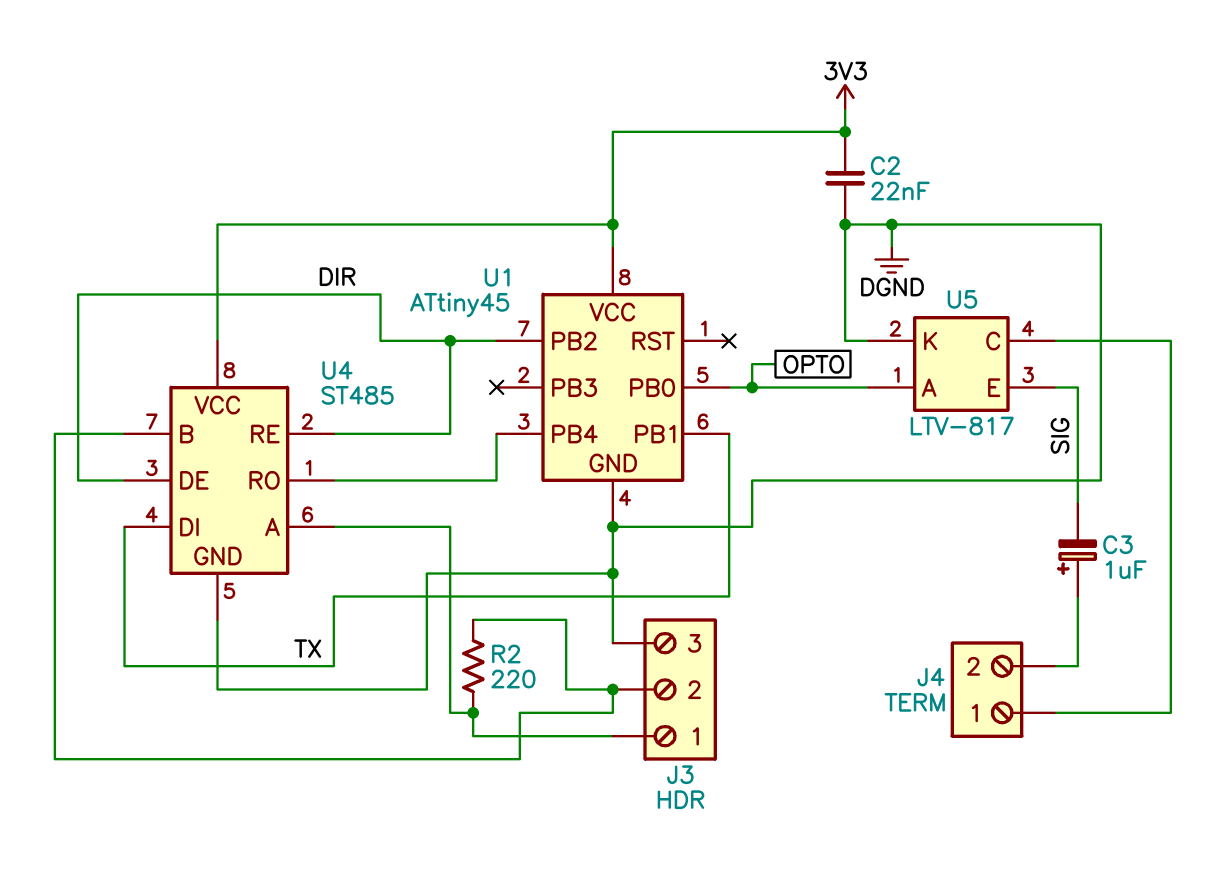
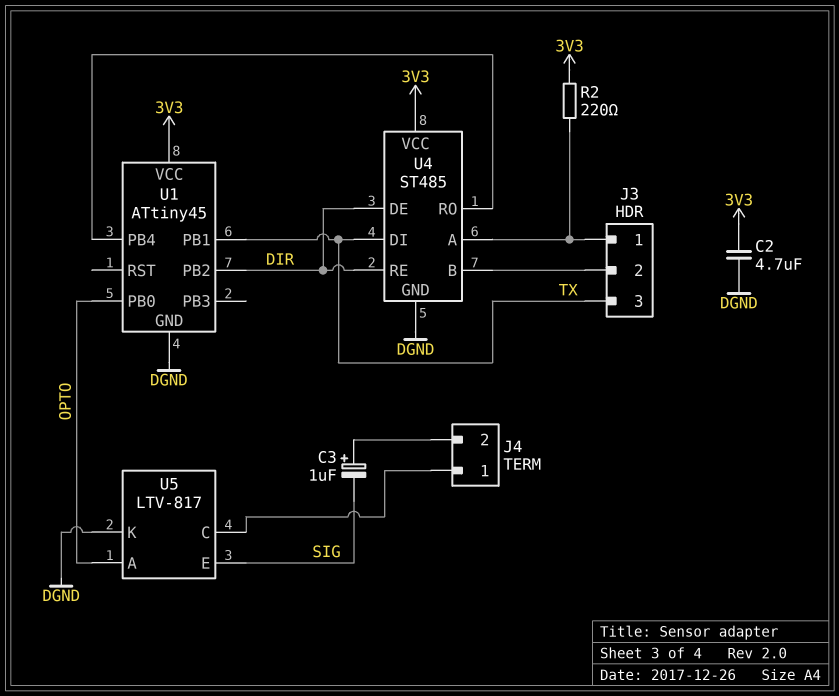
C2: 22nF (3V3, DGND) -> 4.7uF (3V3, DGND)
J3 pin 3: DGND -> TX
R2: 220 (J3/1, J3/2) -> 220 (3V3, J3/1)

